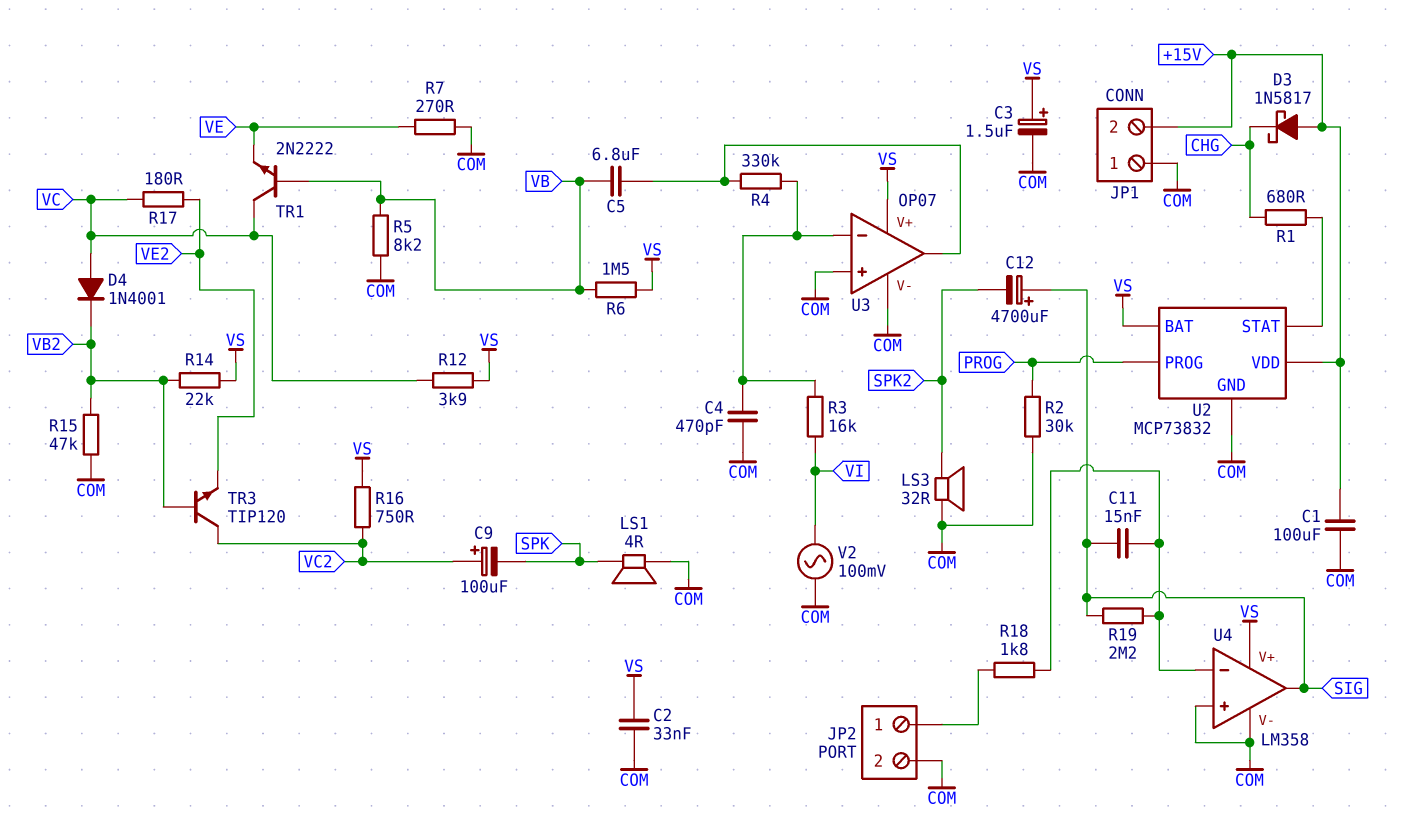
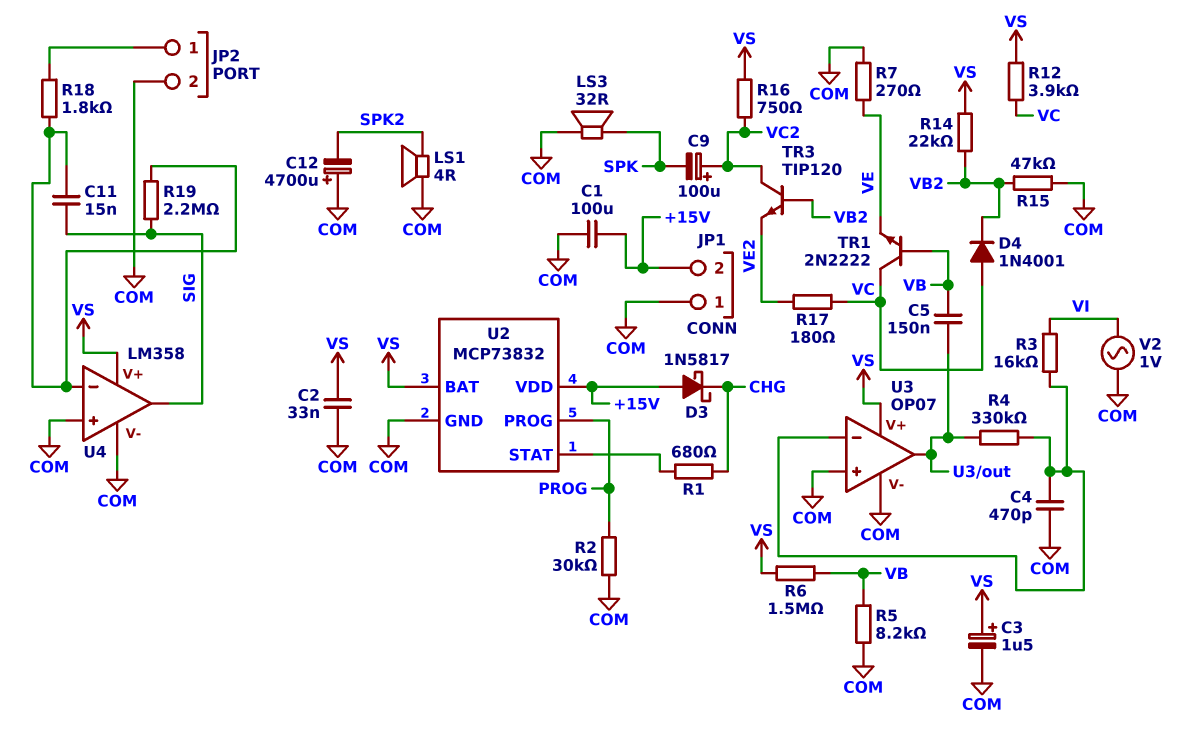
C5: 6.8uF (U3/out, VB) -> 150nF (U3/out, VB)
C12: 4700uF (plus SIG, minus SPK2) -> 4700uF (plus COM, minus SPK2)
LS1: speaker 4R (COM, SPK) -> speaker 4R (COM, SPK2)
LS3: speaker 32R (COM, SPK2) -> speaker 32R (COM, SPK)
V2: AC 100mV (COM, VI) -> AC 1V (COM, VI)

